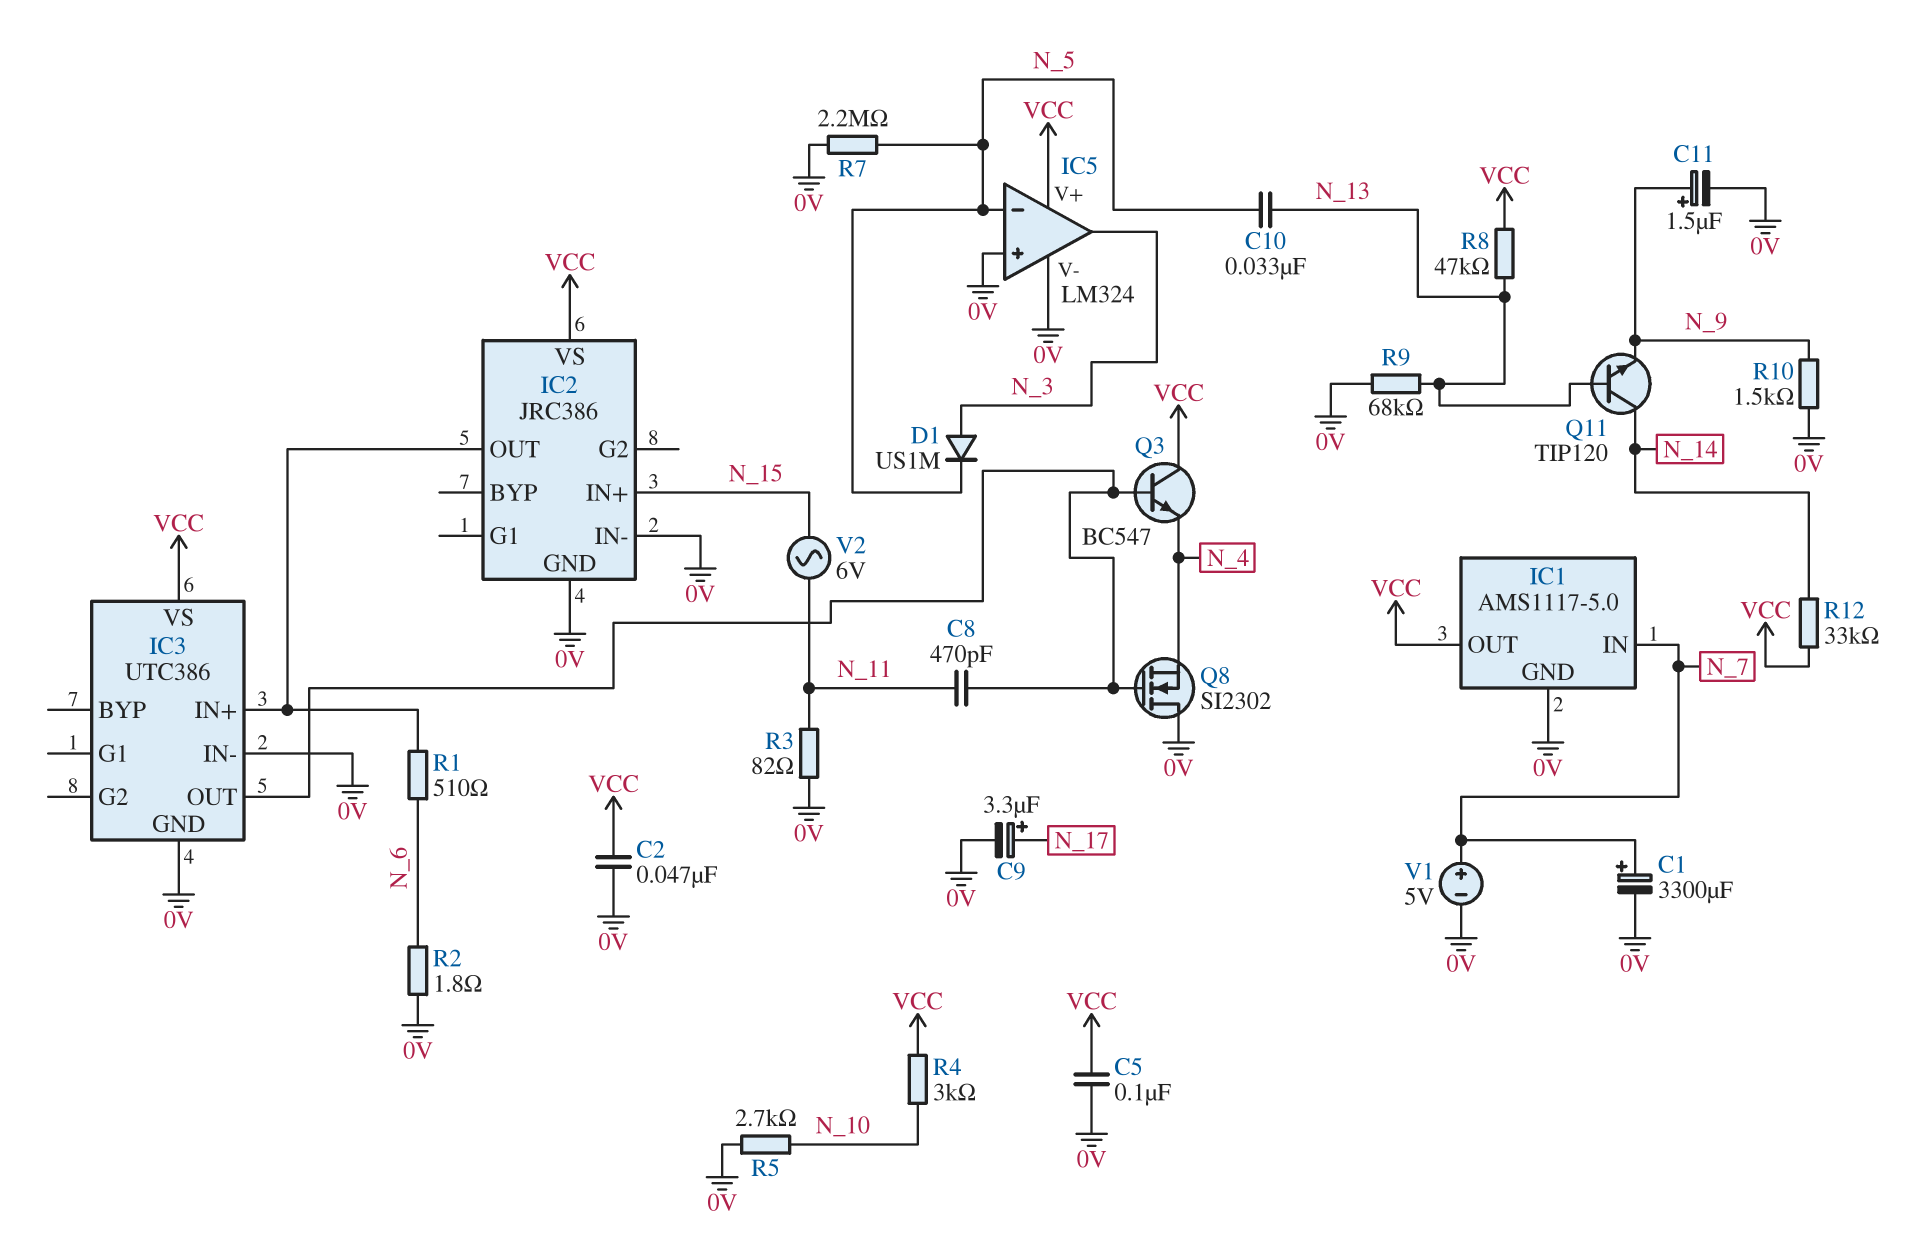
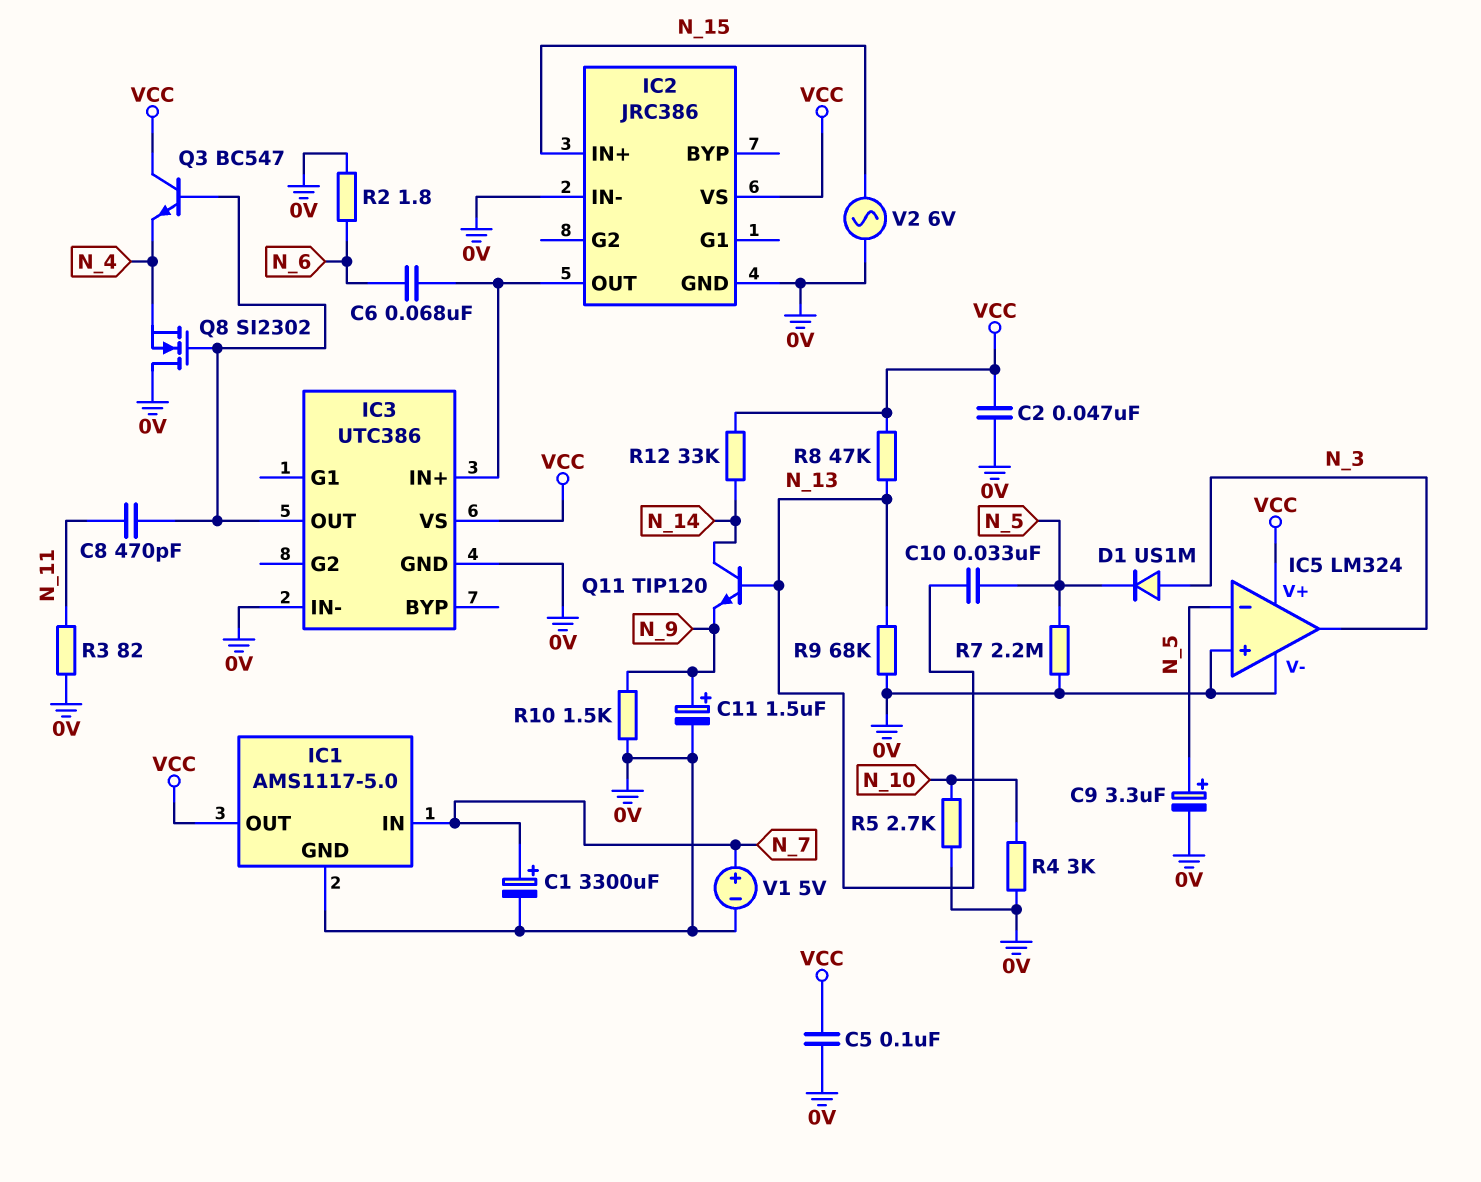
C6: none -> 68nF (IC2/OUT, N_6)
C9: 3.3uF (plus N_17, minus 0V) -> 3.3uF (plus N_5, minus 0V)
R1: 510 (IC2/OUT, N_6) -> none
R4: 3k (N_10, VCC) -> 3k (0V, N_10)
V2: AC 6V (N_11, N_15) -> AC 6V (0V, N_15)

